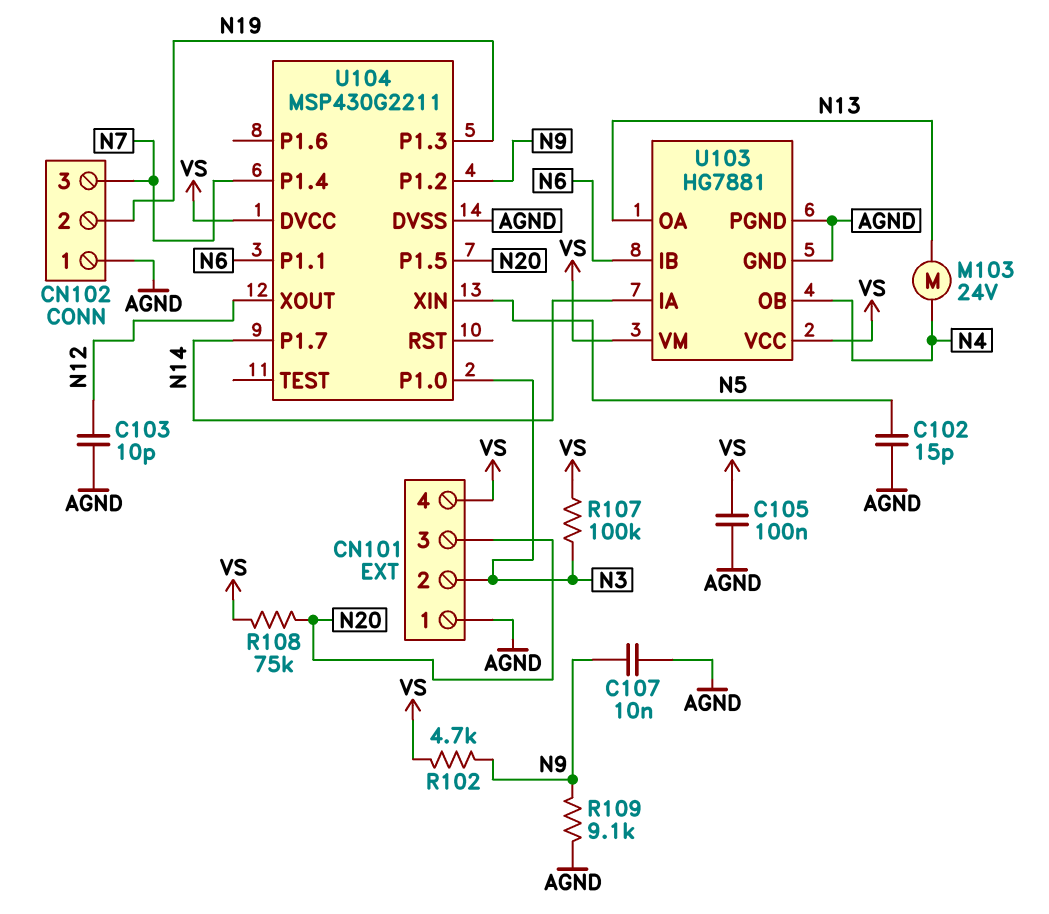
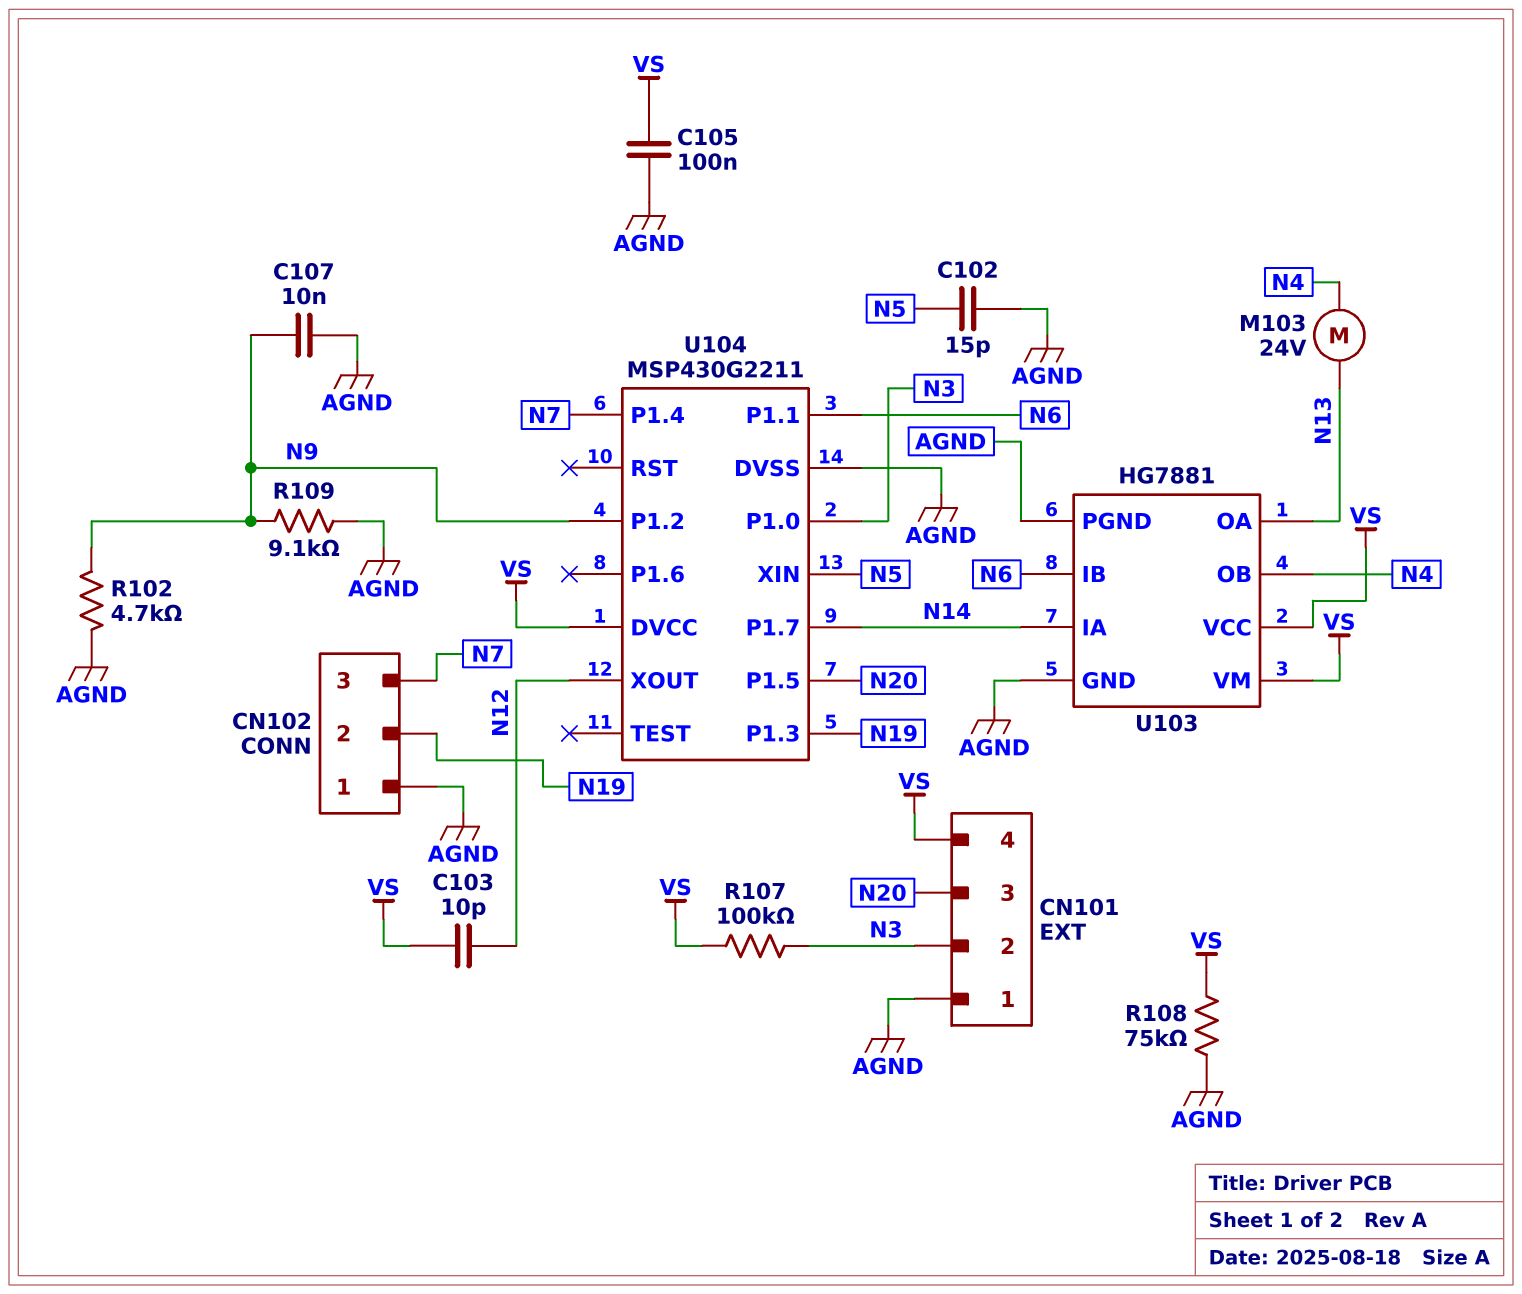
C103: 10pF (AGND, N12) -> 10pF (N12, VS)
R102: 4.7k (N9, VS) -> 4.7k (AGND, N9)
R108: 75k (N20, VS) -> 75k (AGND, VS)

